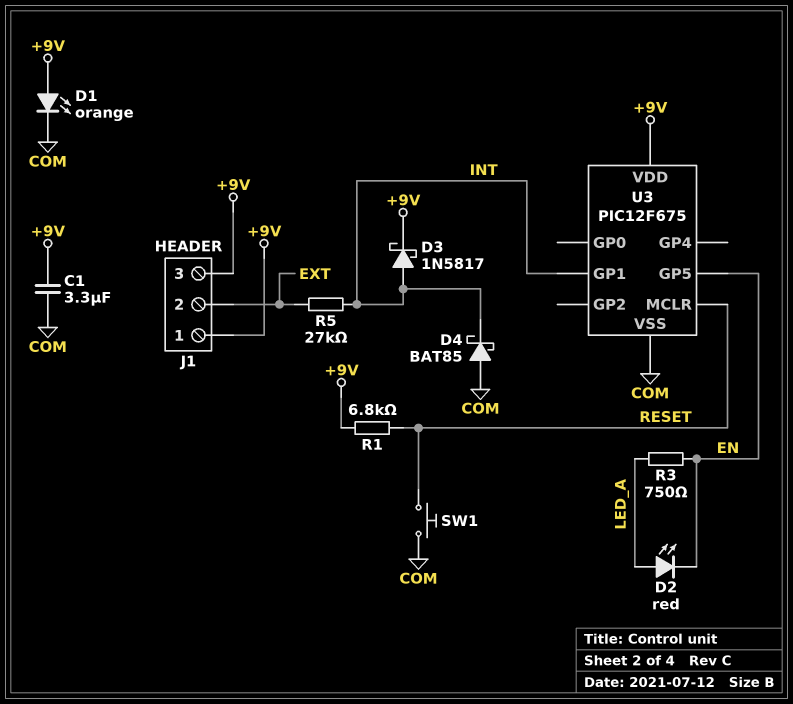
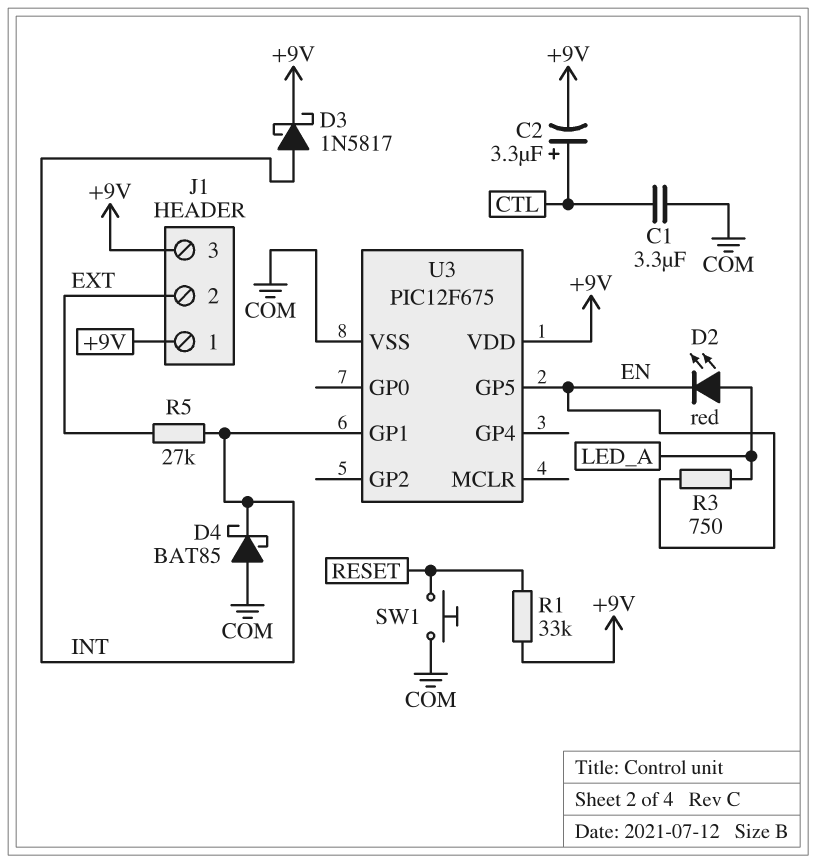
C1: 3.3uF (+9V, COM) -> 3.3uF (COM, CTL)
C2: none -> 3.3uF (plus CTL, minus +9V)
D1: LED orange (A +9V, K COM) -> none
R1: 6.8k (+9V, RESET) -> 33k (+9V, RESET)
U3 pin MCLR: RESET -> none

